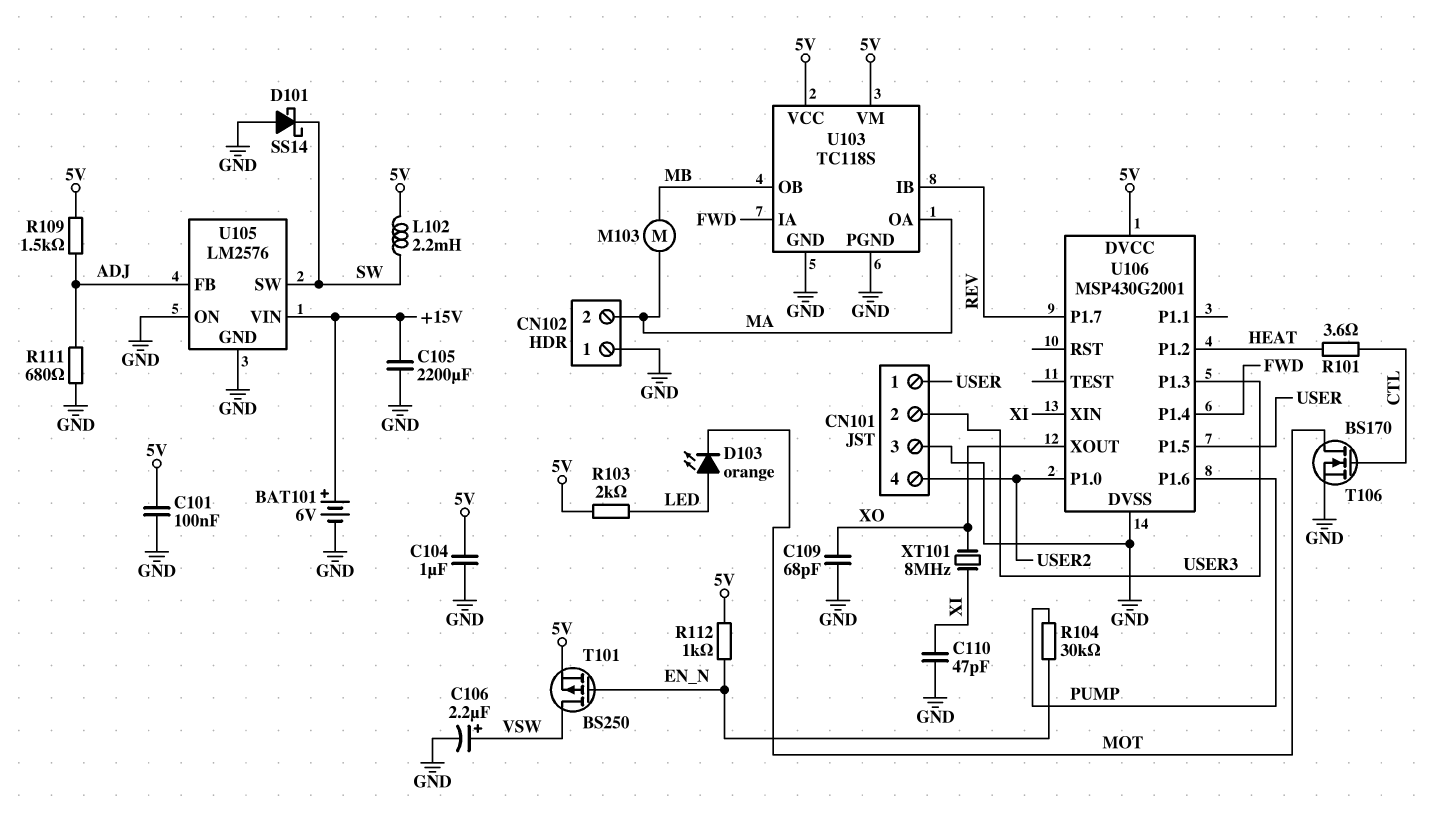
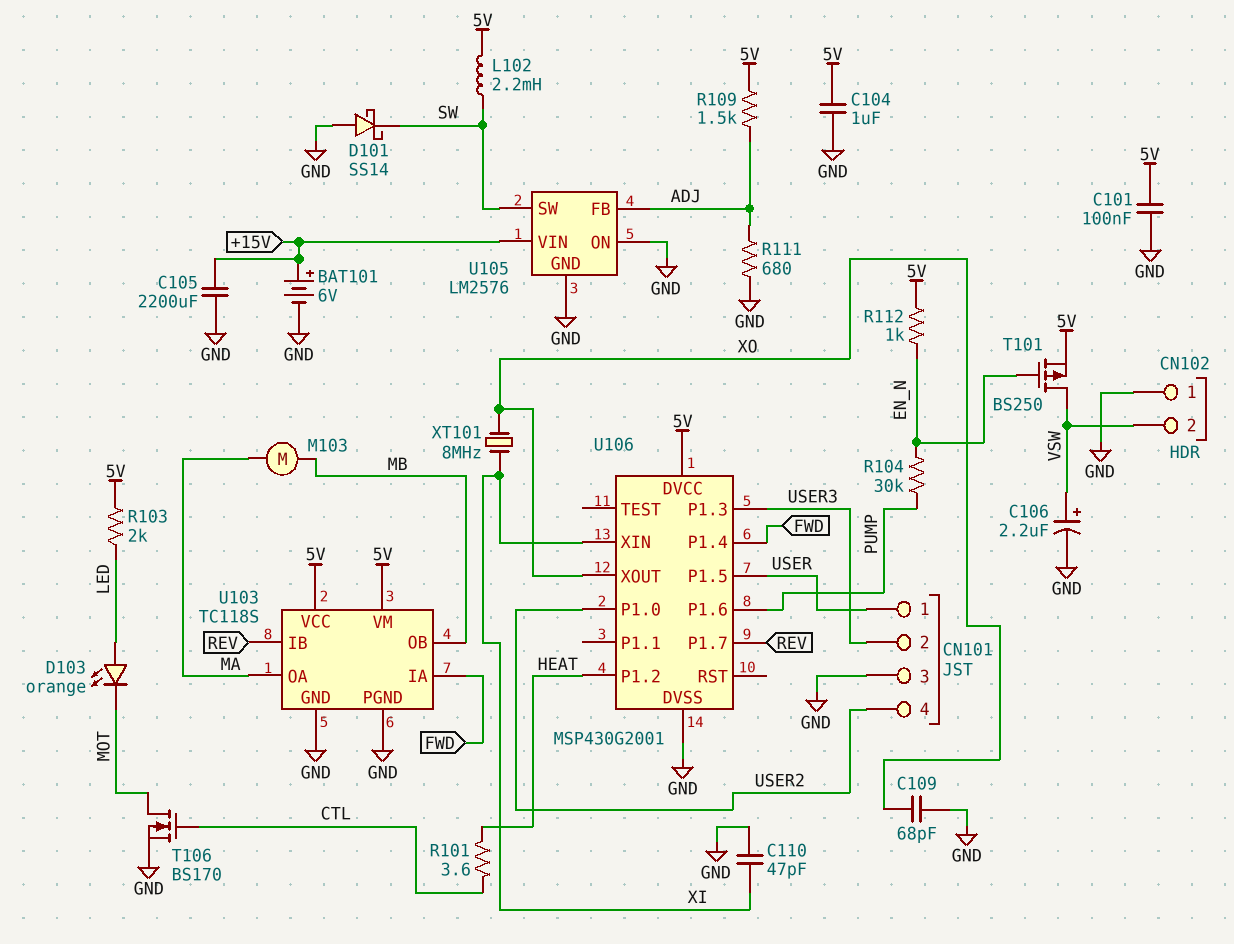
CN102 pin 2: MA -> VSW

